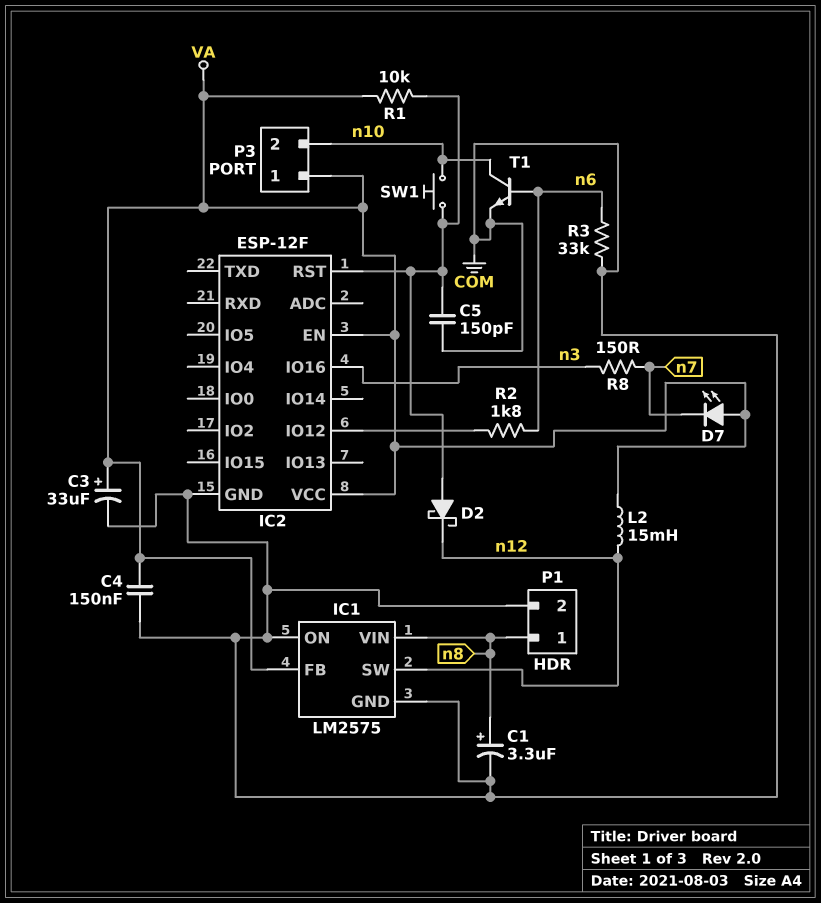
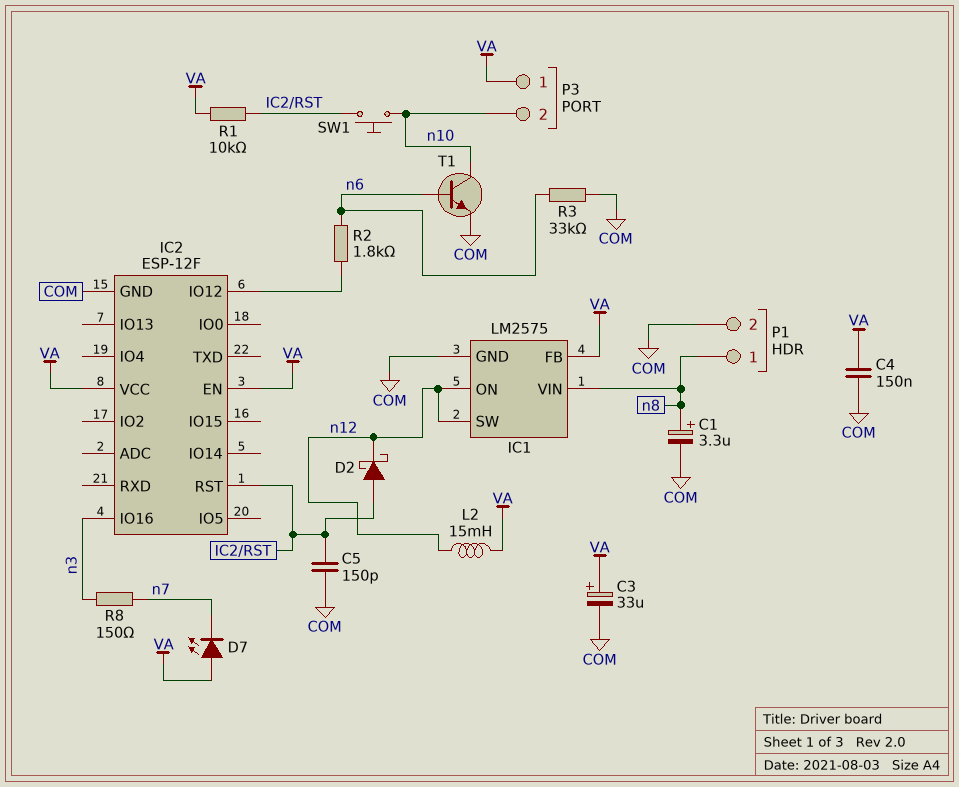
IC1 pin ON: COM -> n12

